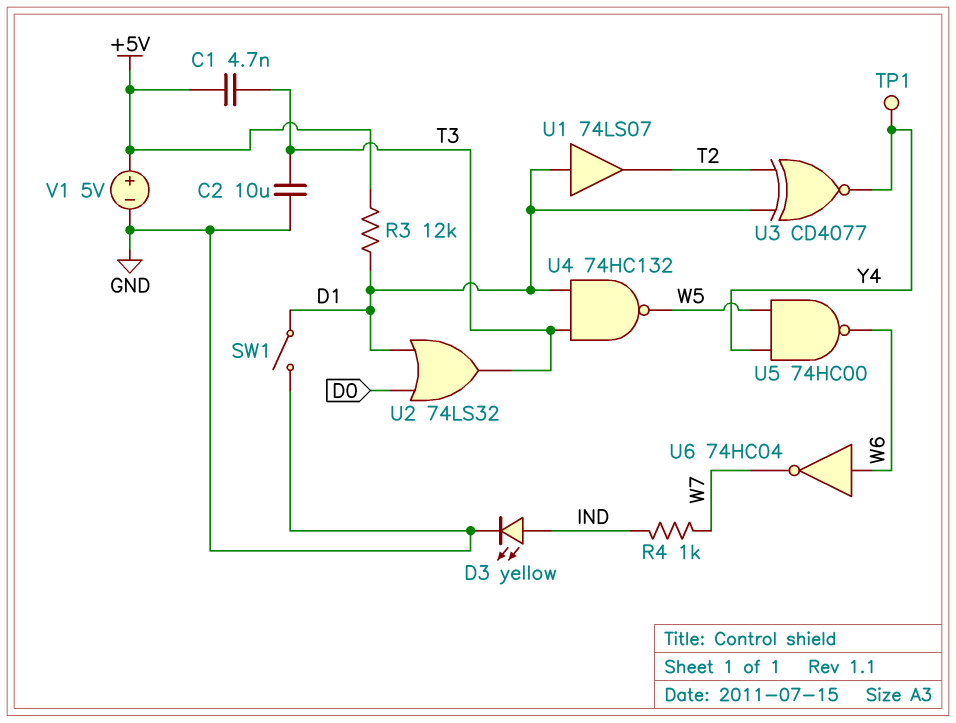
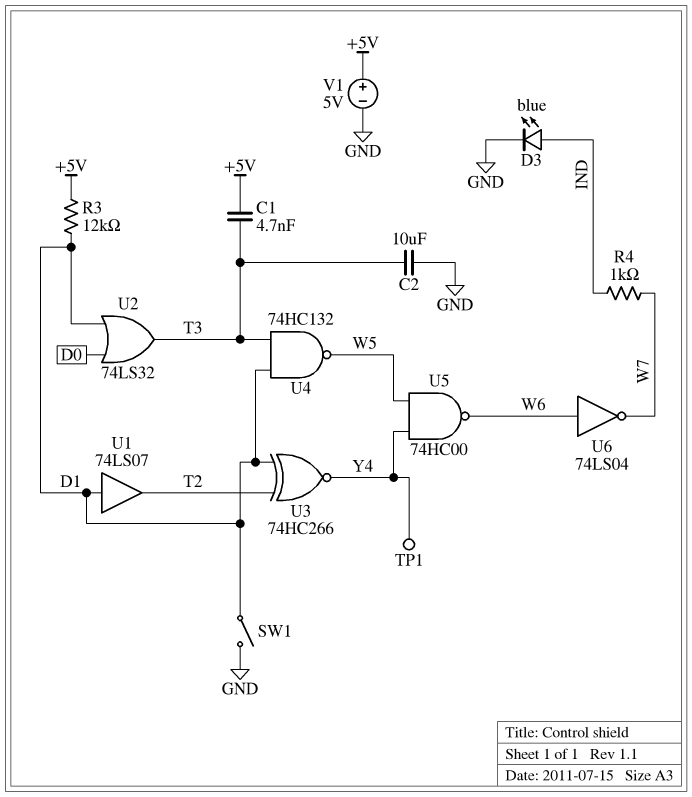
D3: LED yellow (A IND, K GND) -> LED blue (A IND, K GND)
U3: XNOR CD4077 (in D1, in T2, out Y4) -> XNOR 74HC266 (in D1, in T2, out Y4)
U6: NOT 74HC04 (in W6, out W7) -> NOT 74LS04 (in W6, out W7)

